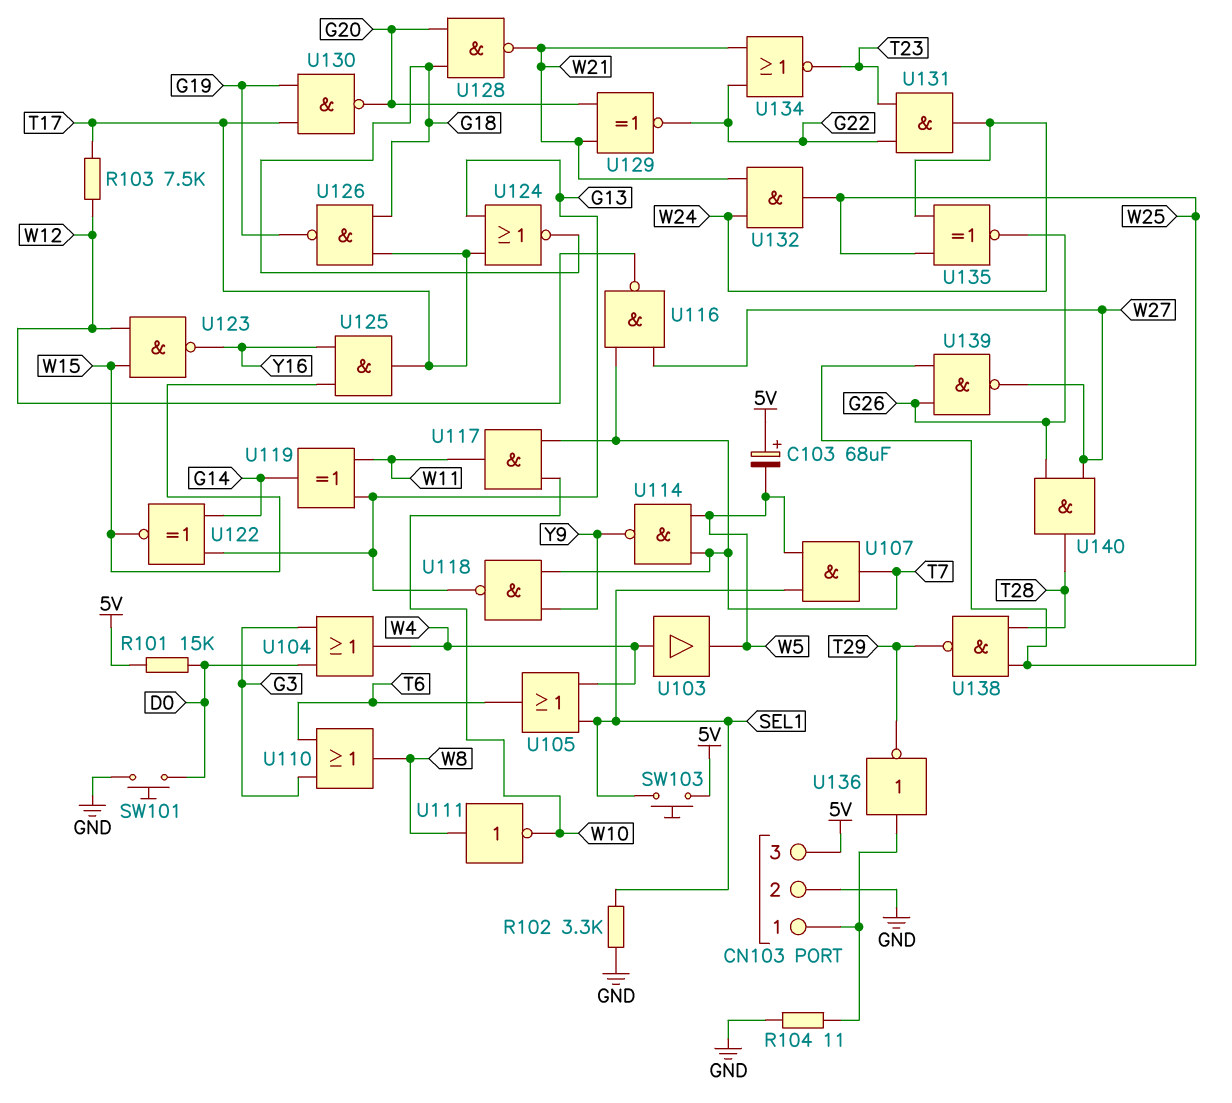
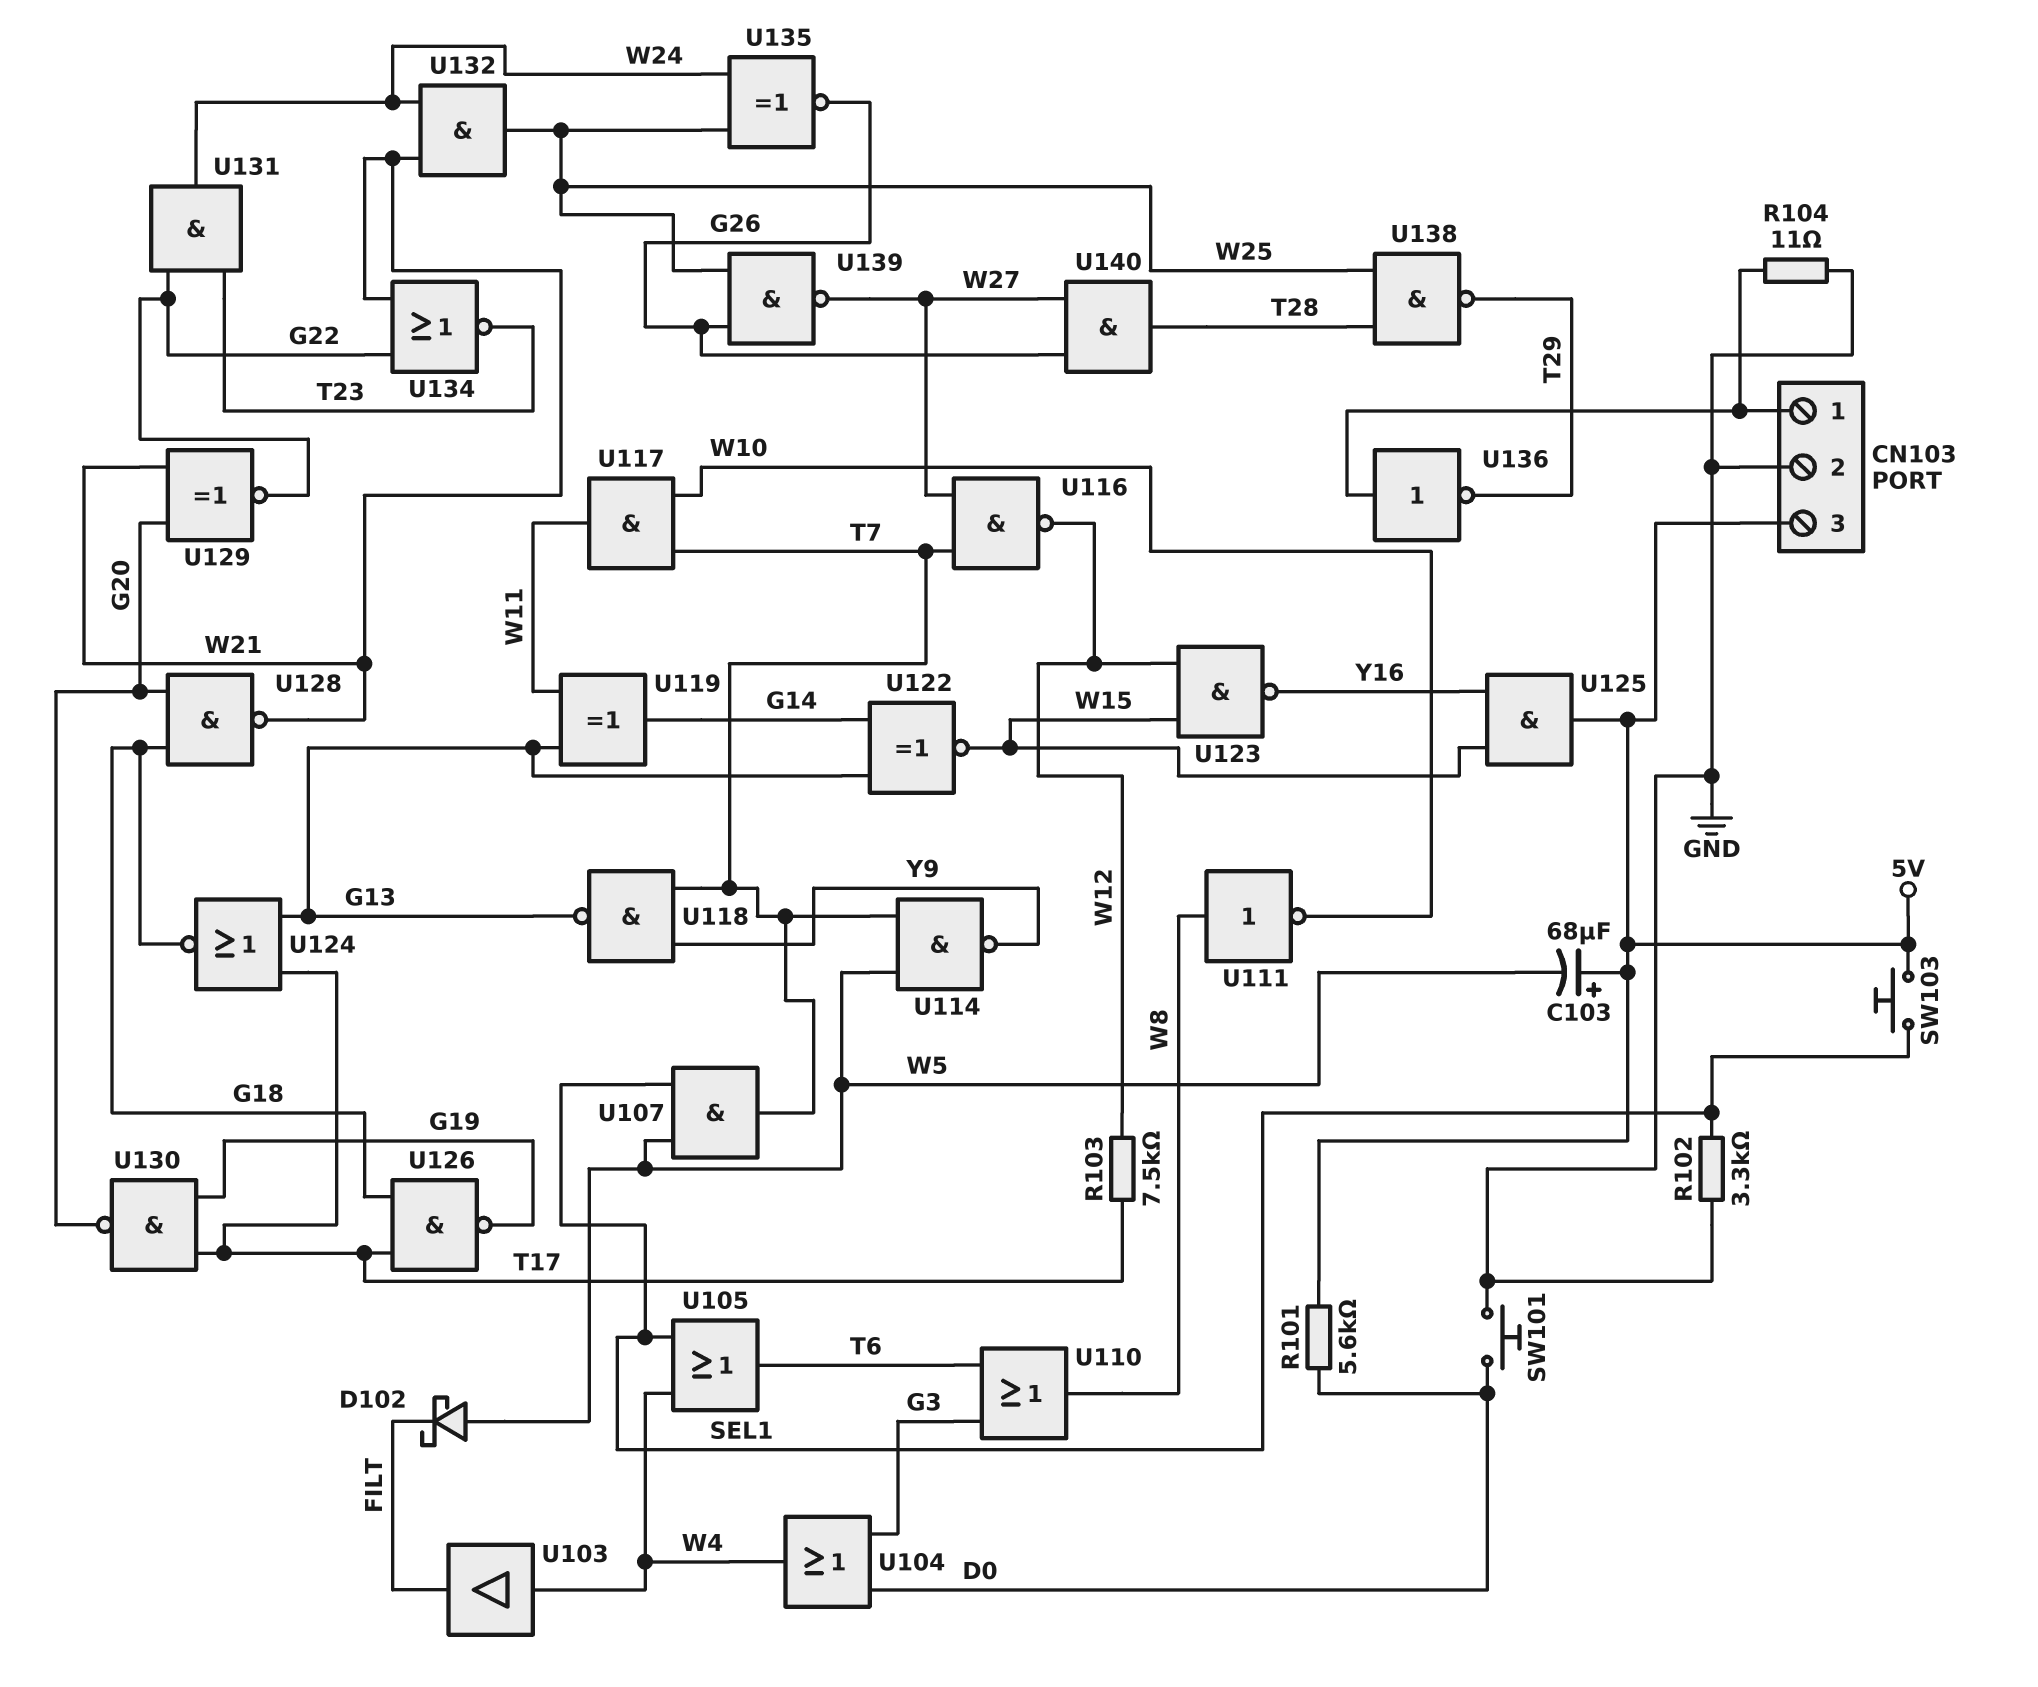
D102: none -> schottky (A W5, K FILT)
R101: 15k (5V, D0) -> 5.6k (5V, D0)
U103: buffer (in W4, out W5) -> buffer (in W4, out FILT)
U125: AND (in W15, in Y16, out T17) -> AND (in W15, in Y16, out 5V)

